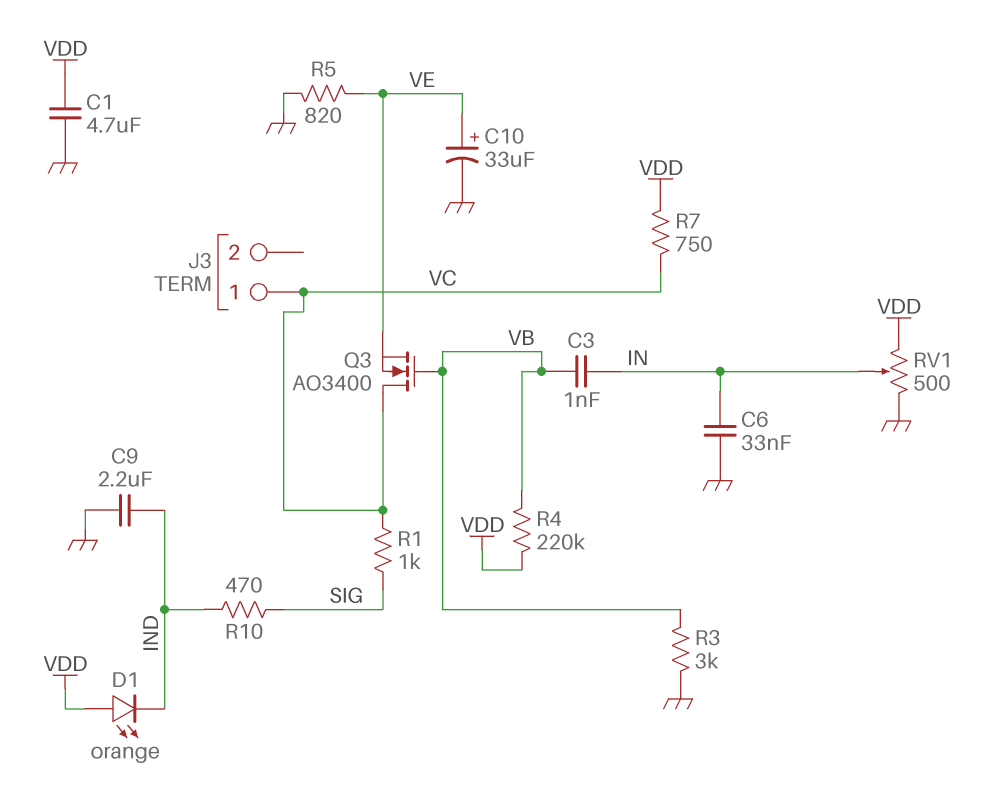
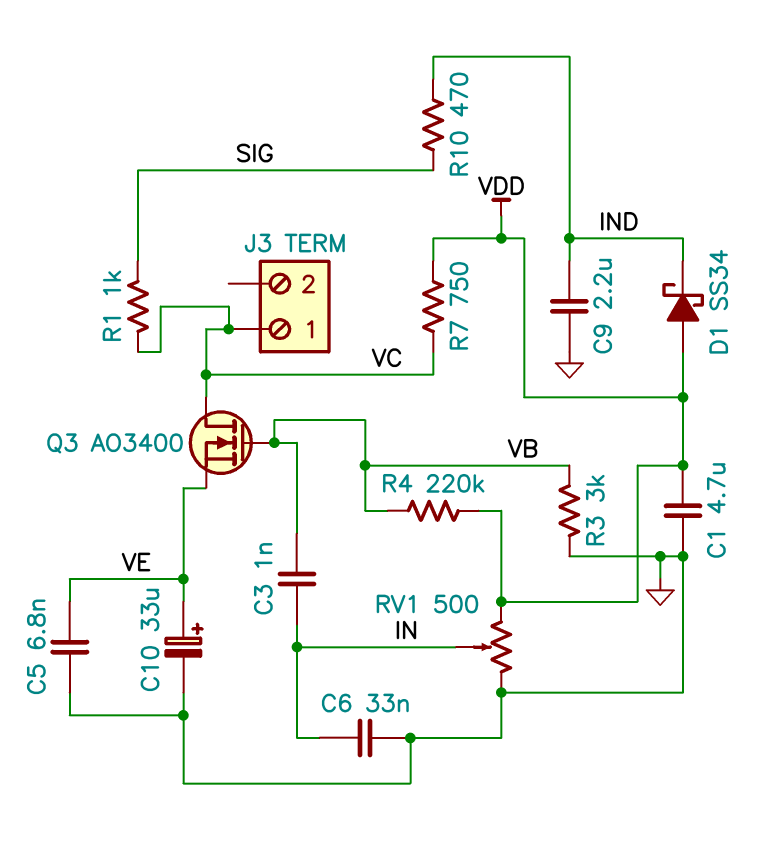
C5: none -> 6.8nF (GND, VE)
D1: LED orange (A VDD, K IND) -> schottky SS34 (A VDD, K IND)
R5: 820 (GND, VE) -> none

